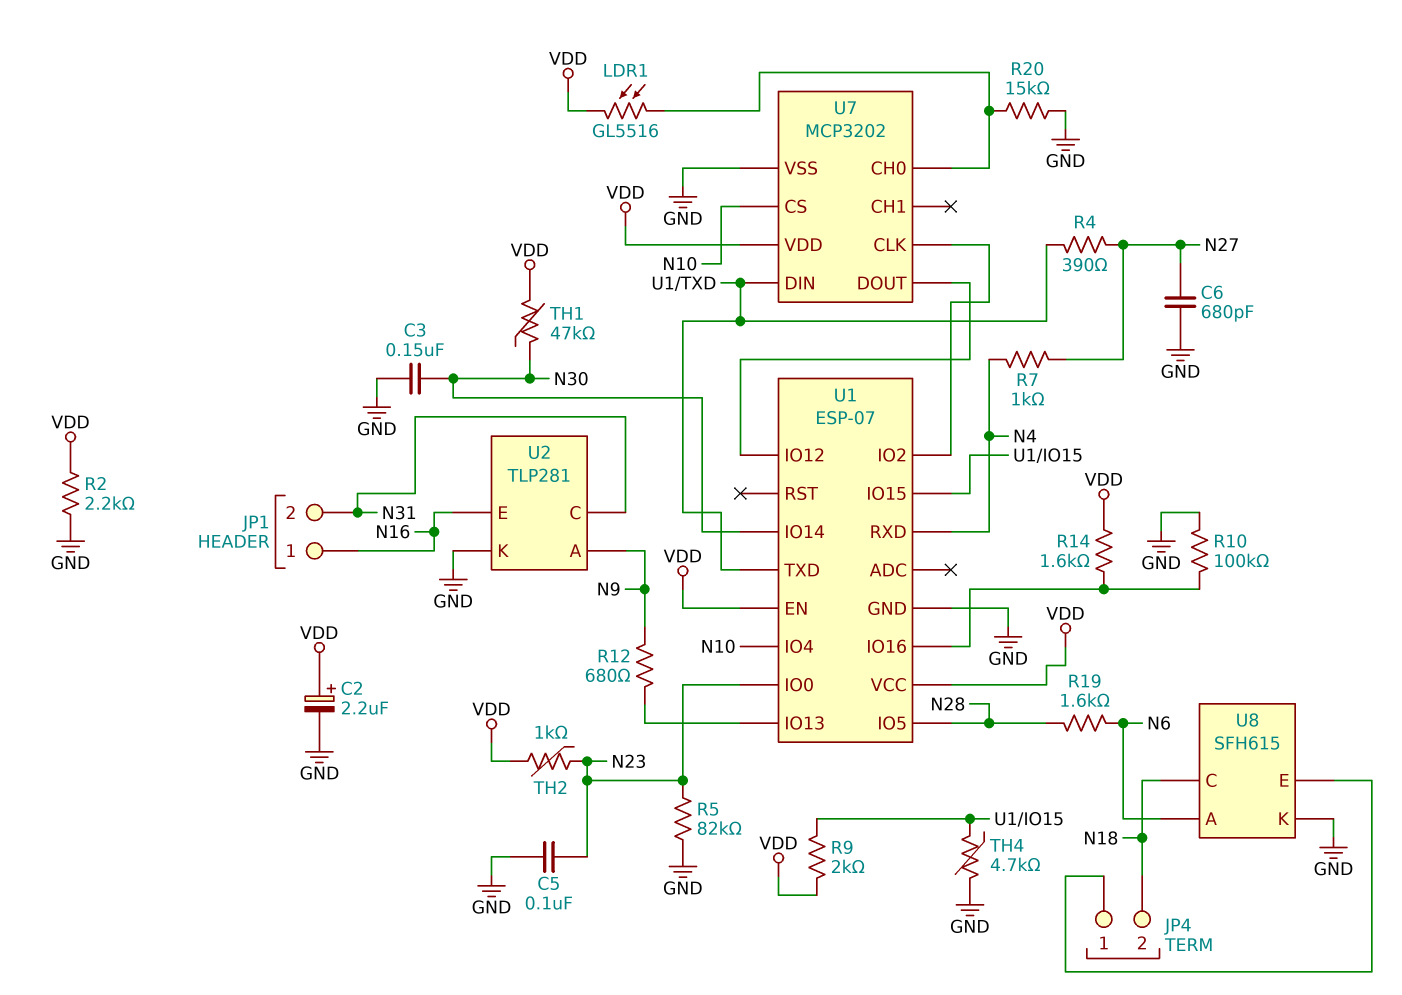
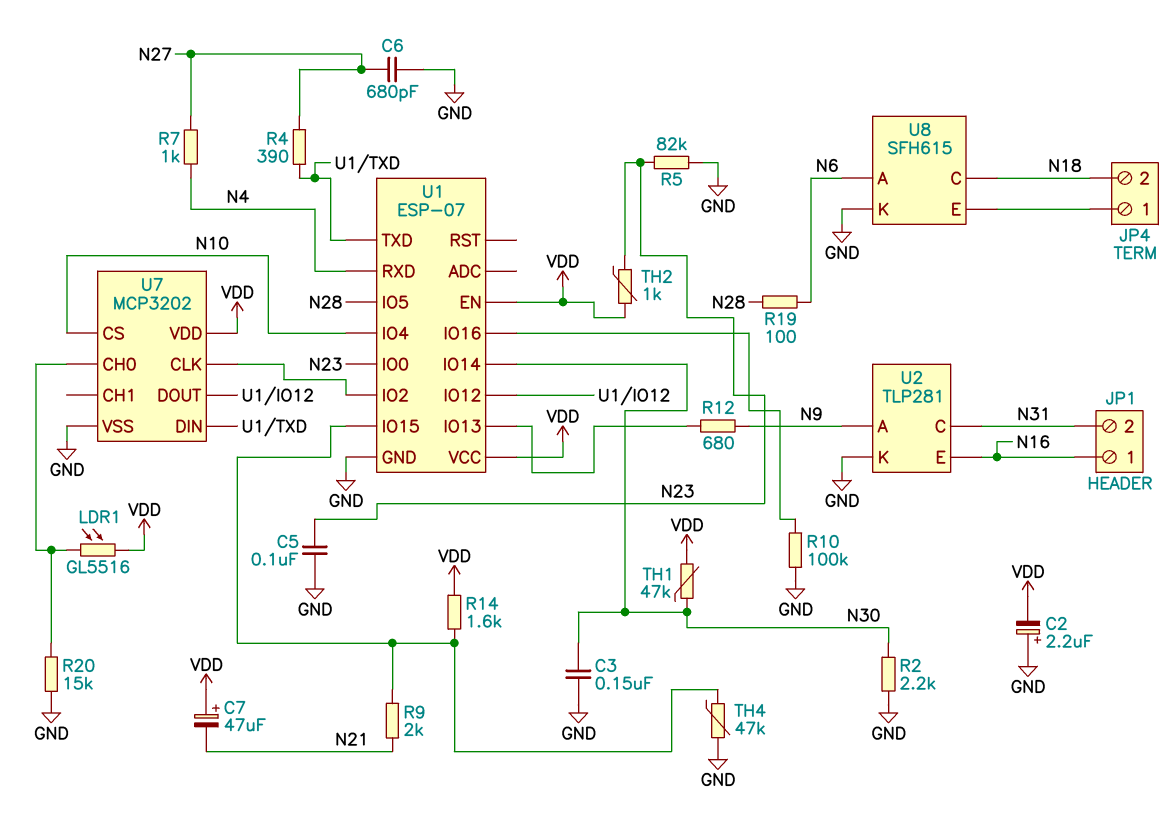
C2: 2.2uF (plus VDD, minus GND) -> 2.2uF (plus GND, minus VDD)
C7: none -> 47uF (plus VDD, minus N21)
R2: 2.2k (GND, VDD) -> 2.2k (GND, N30)
R9: 2k (U1/IO15, VDD) -> 2k (N21, U1/IO15)
R14: 1.6k (U1/IO16, VDD) -> 1.6k (U1/IO15, VDD)
R19: 1.6k (N6, N28) -> 100 (N6, N28)
TH4: 4.7k (GND, U1/IO15) -> 47k (GND, U1/IO15)

